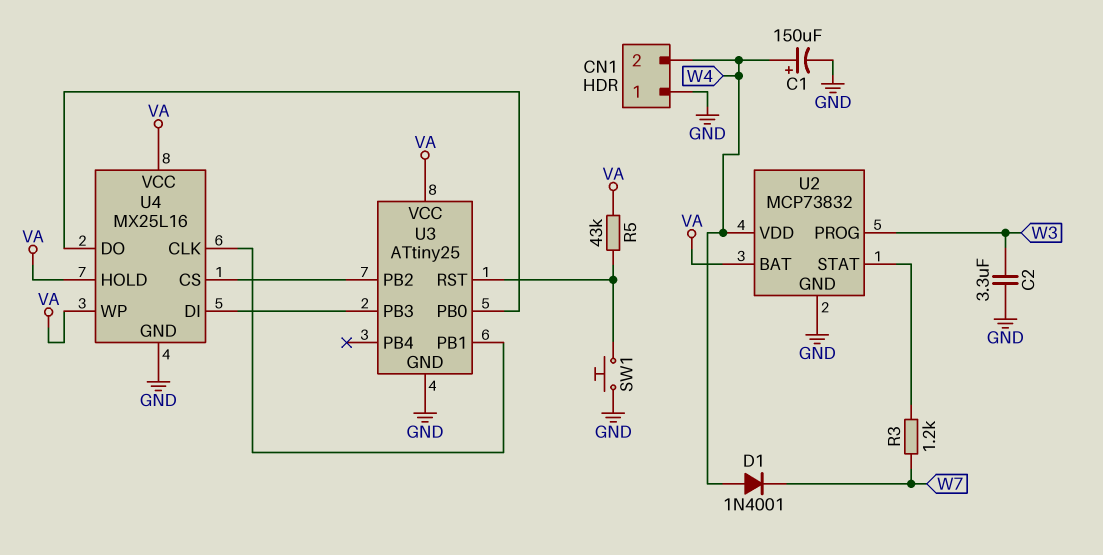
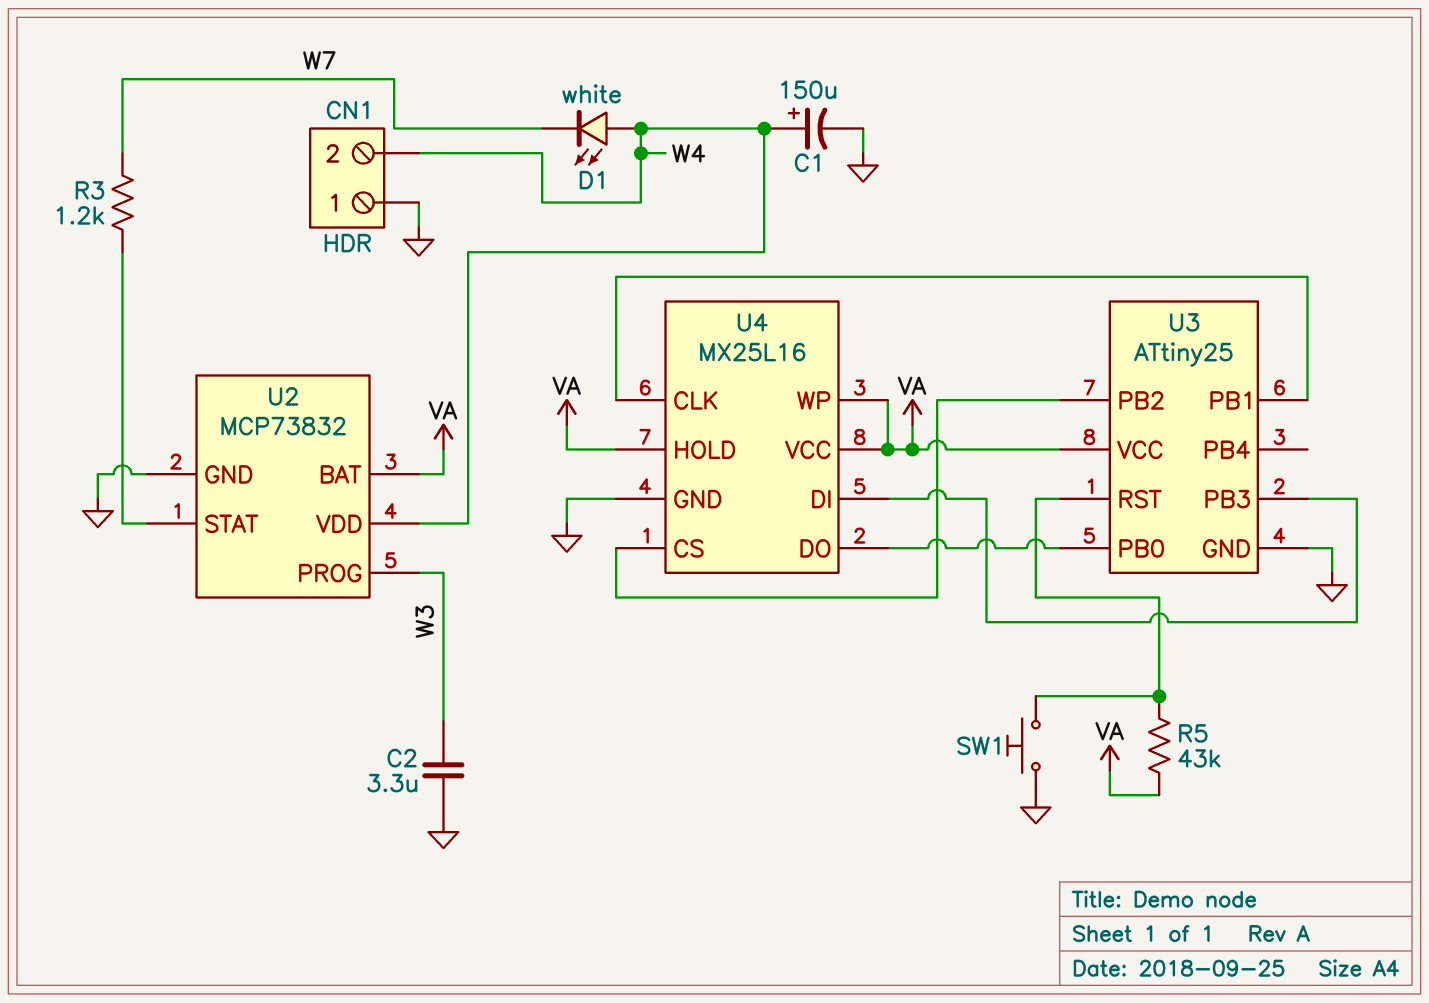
D1: diode 1N4001 (A W4, K W7) -> LED white (A W4, K W7)

